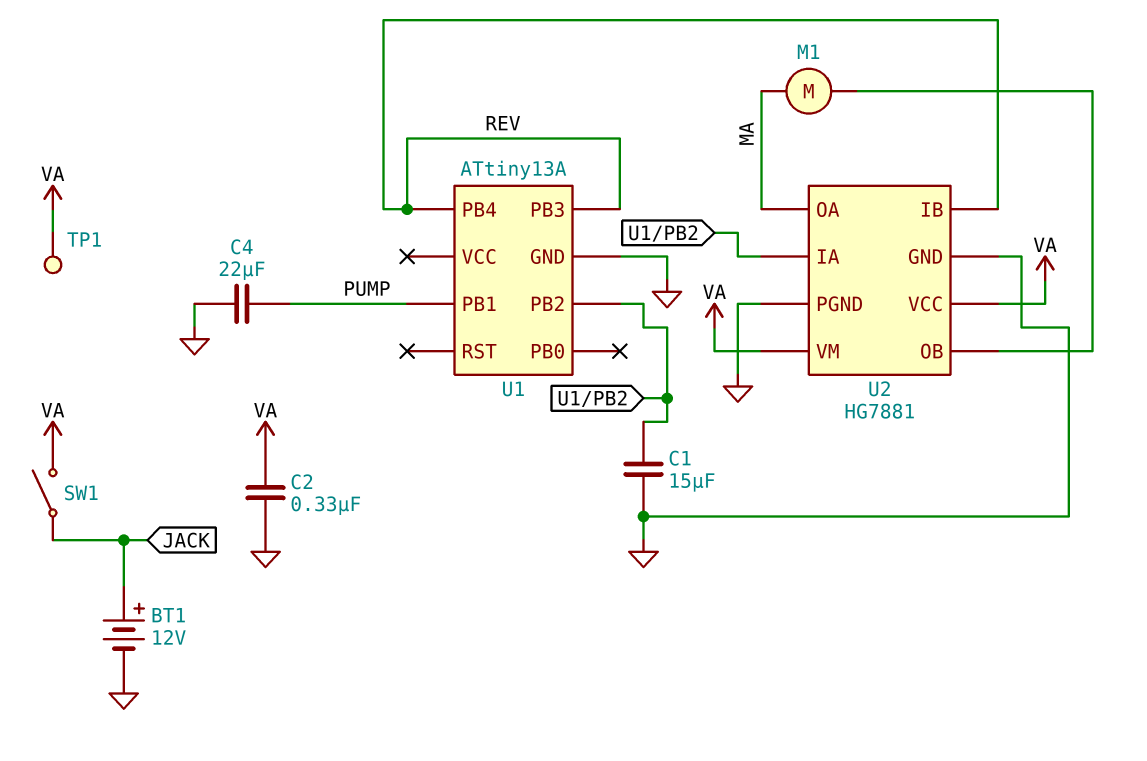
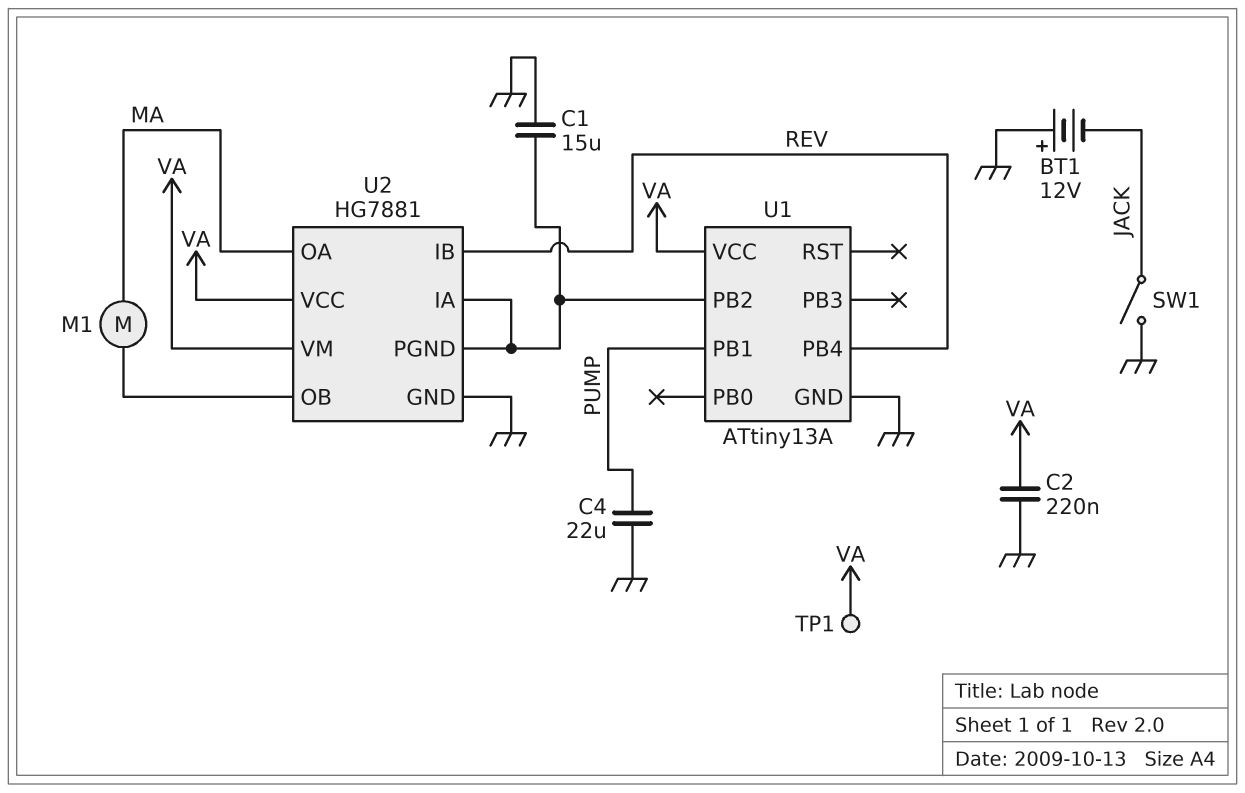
BT1: 12V (plus JACK, minus GND) -> 12V (plus GND, minus JACK)
C2: 330nF (GND, VA) -> 220nF (GND, VA)
SW1: switch (JACK, VA) -> switch (GND, JACK)
U1 pin PB3: REV -> none
U1 pin VCC: none -> VA
U2 pin PGND: GND -> U1/PB2

